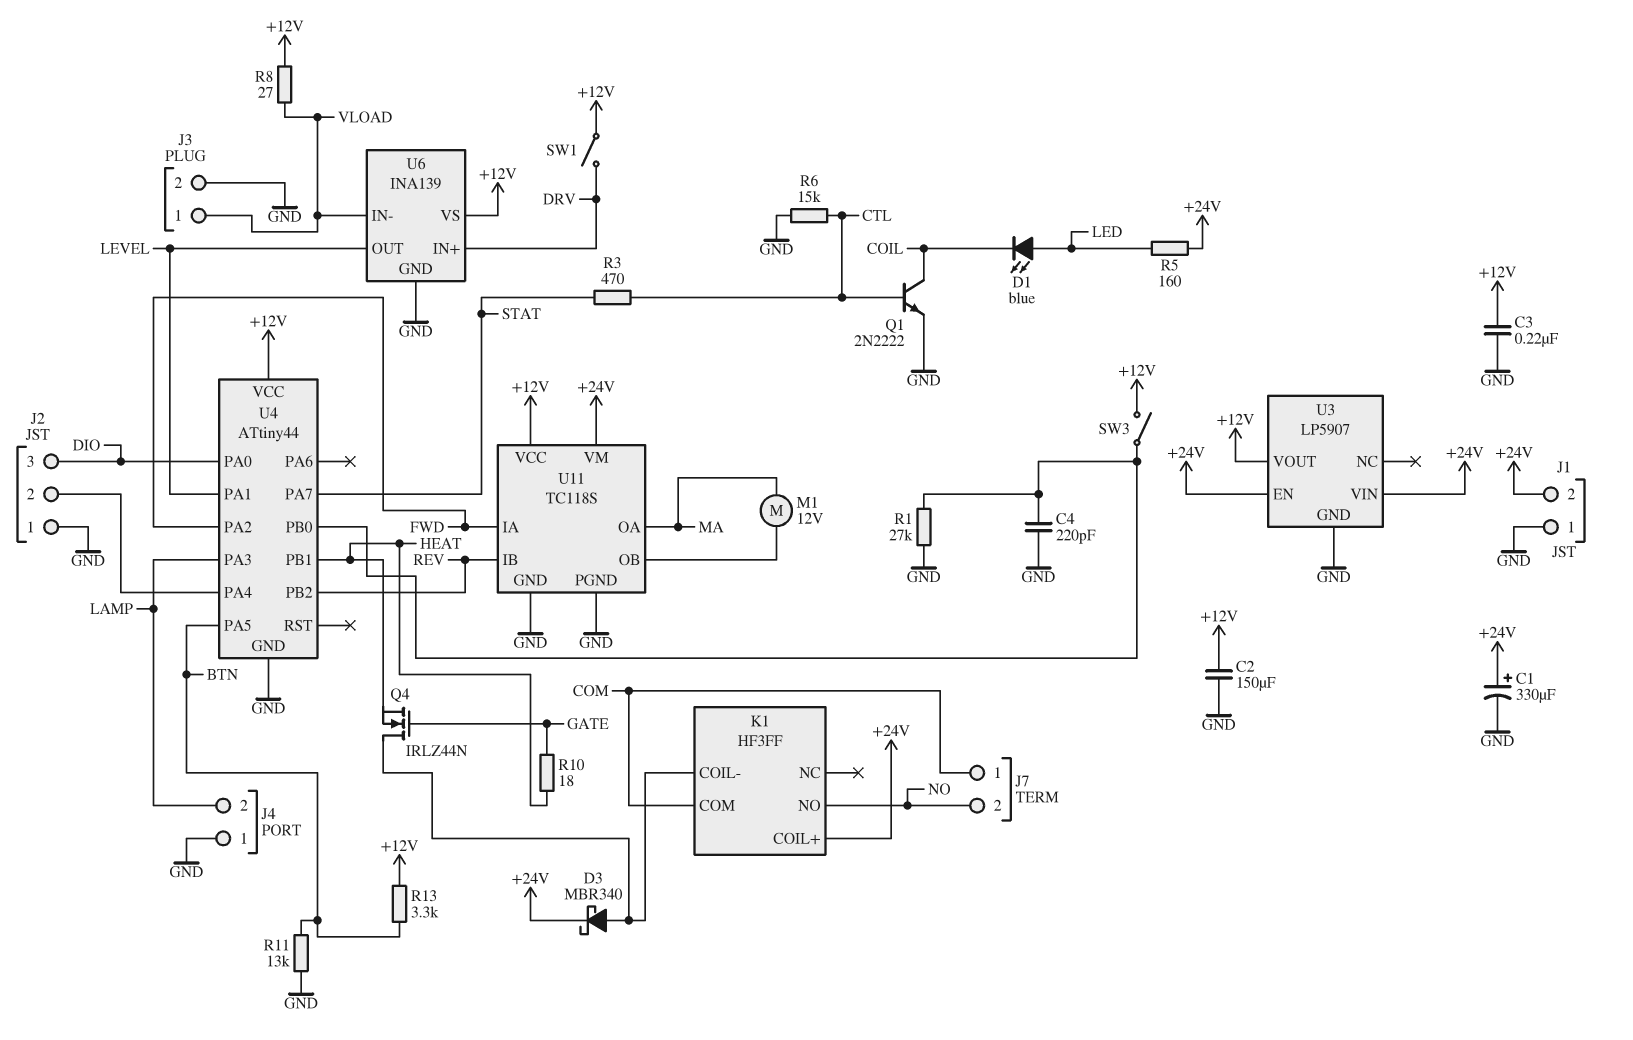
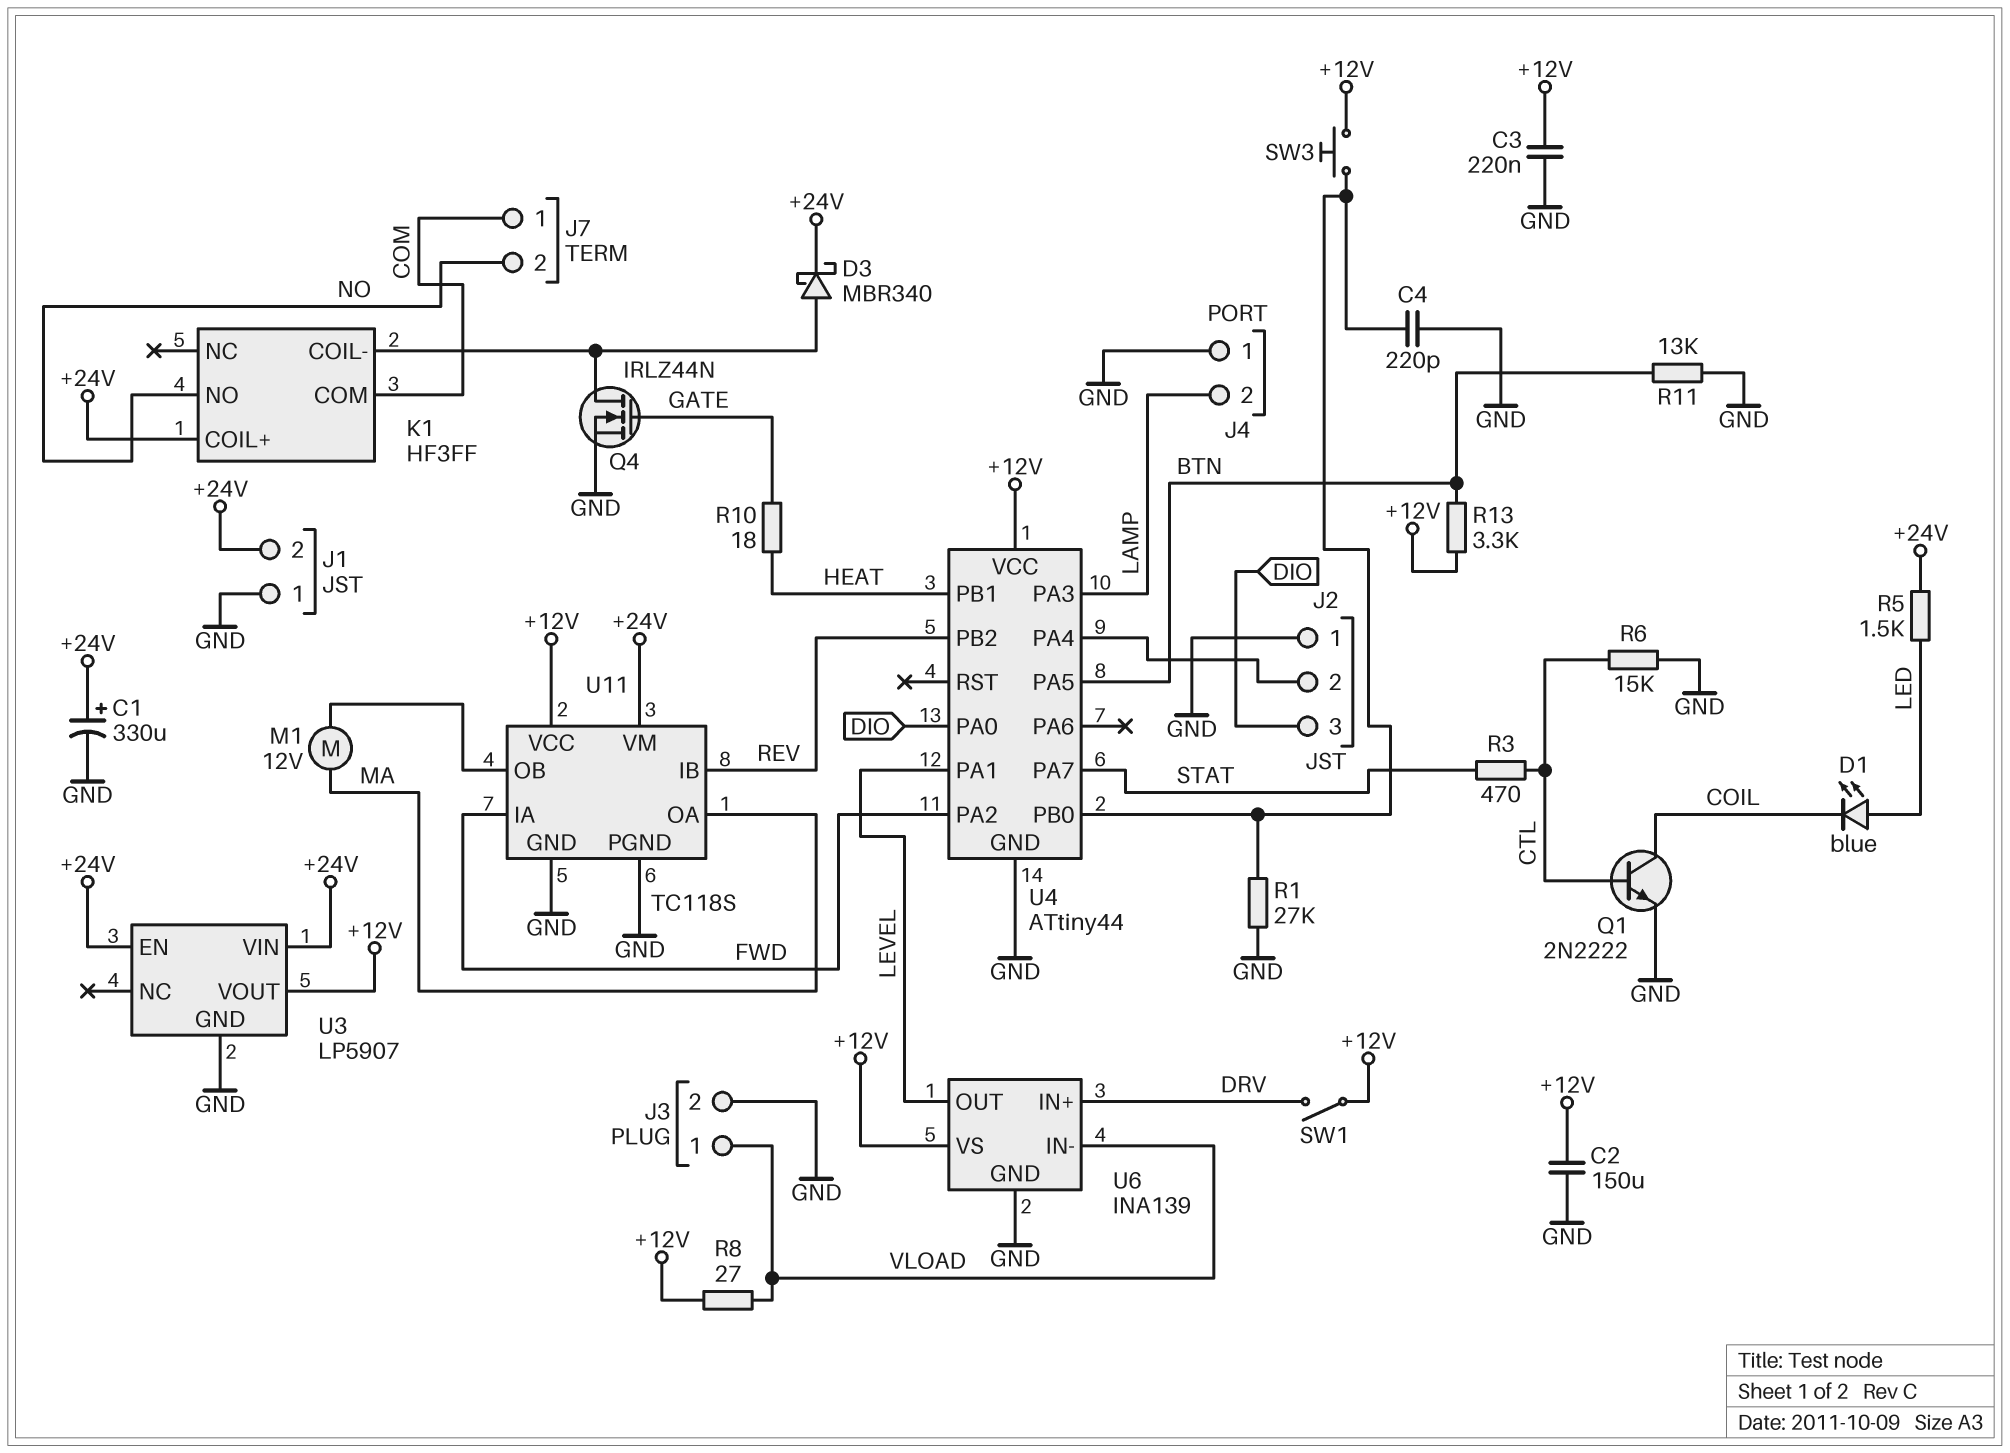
Q4: NMOS IRLZ44N (G GATE, D K1/COIL-, S HEAT) -> NMOS IRLZ44N (G GATE, D K1/COIL-, S GND)
R5: 160 (+24V, LED) -> 1.5k (+24V, LED)
SW3: switch (+12V, U4/PB0) -> button (+12V, U4/PB0)

